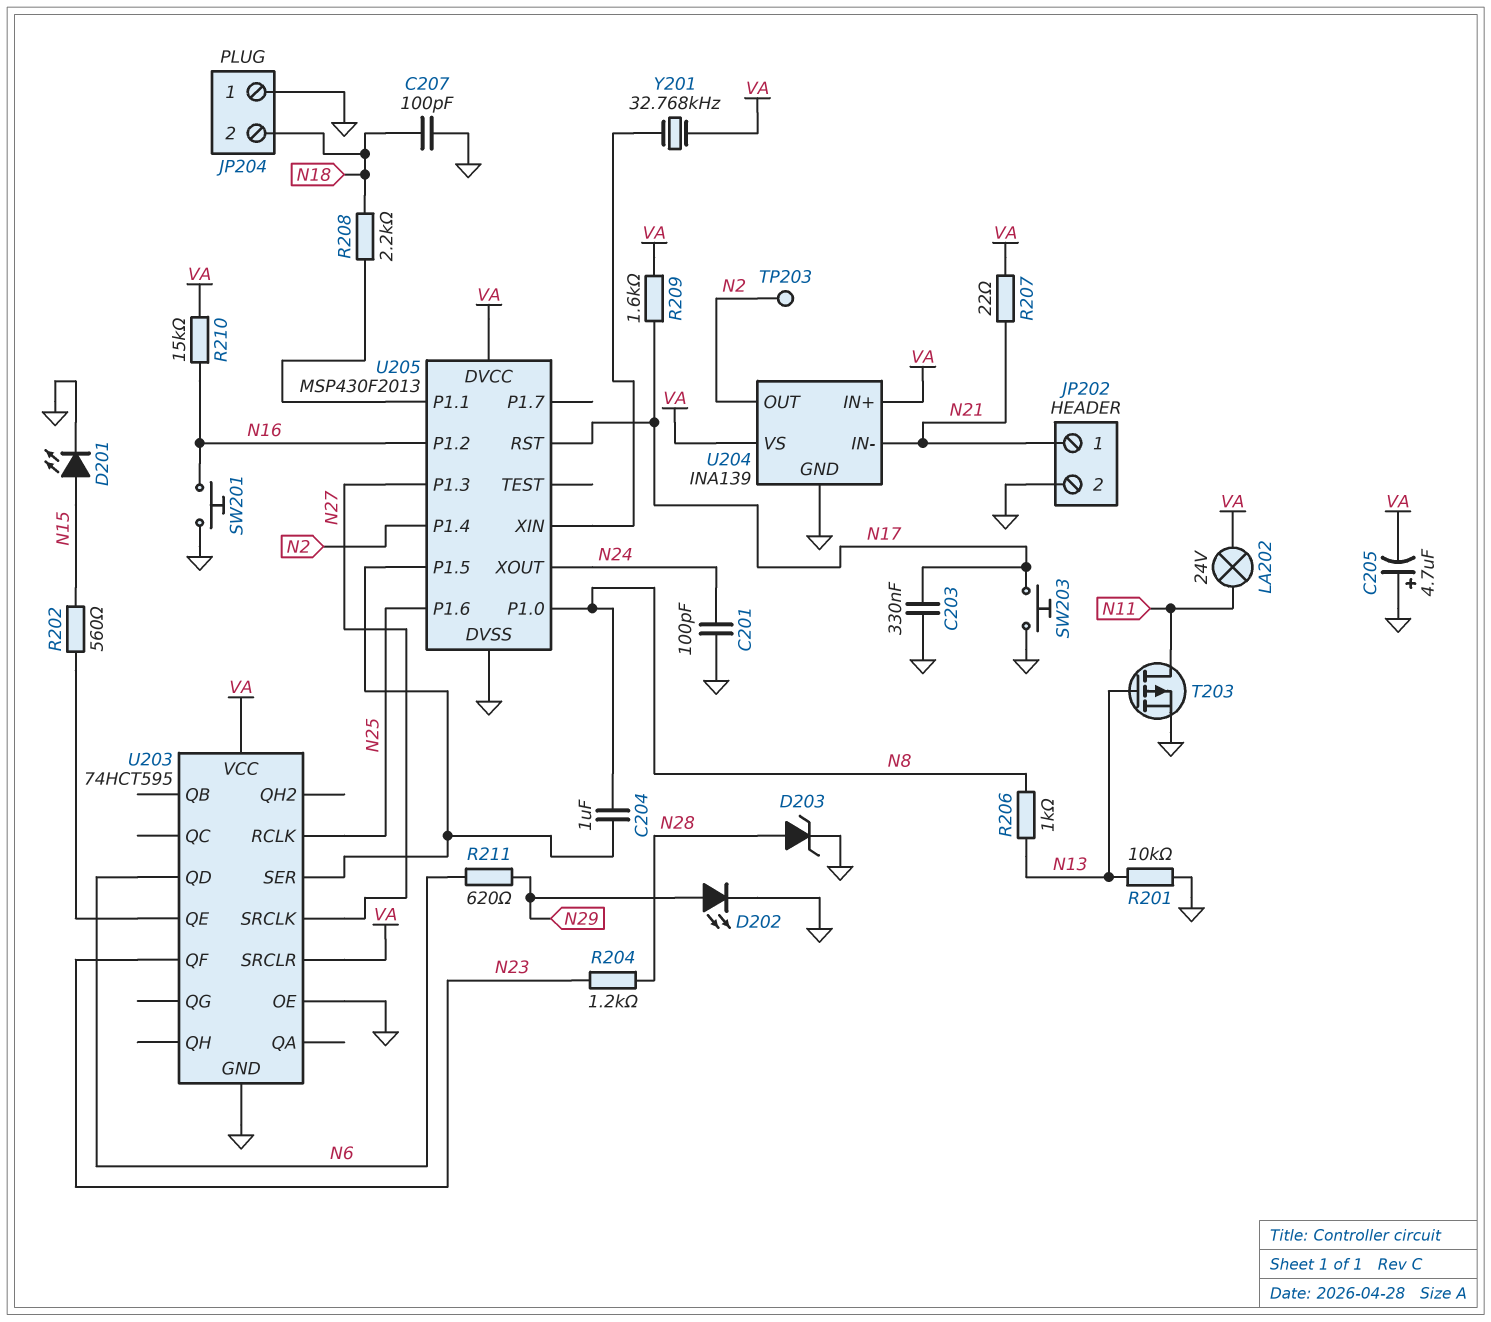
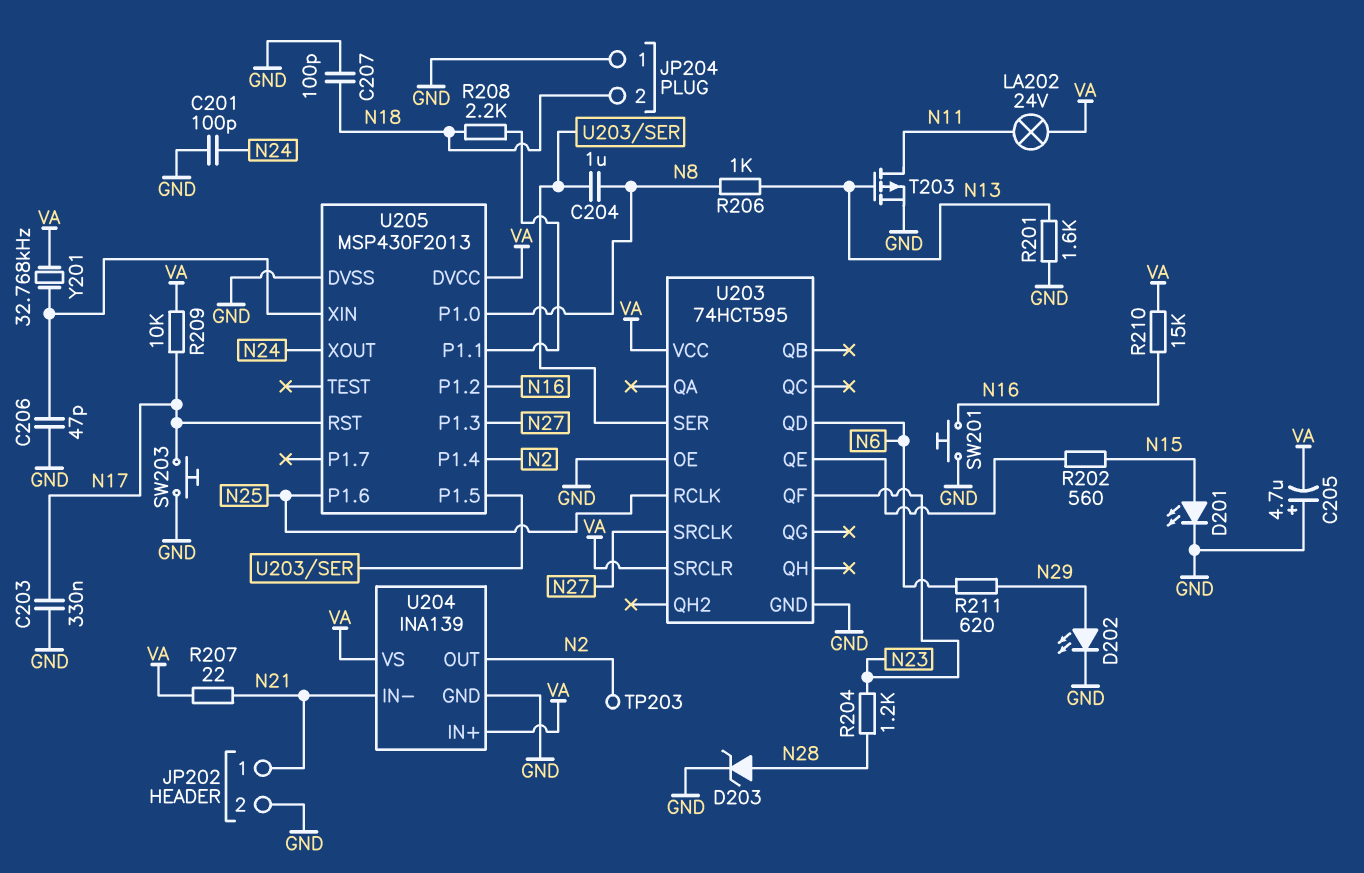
C206: none -> 47pF (GND, U205/XIN)
R201: 10k (GND, N13) -> 1.6k (GND, N13)
R209: 1.6k (N17, VA) -> 10k (N17, VA)

